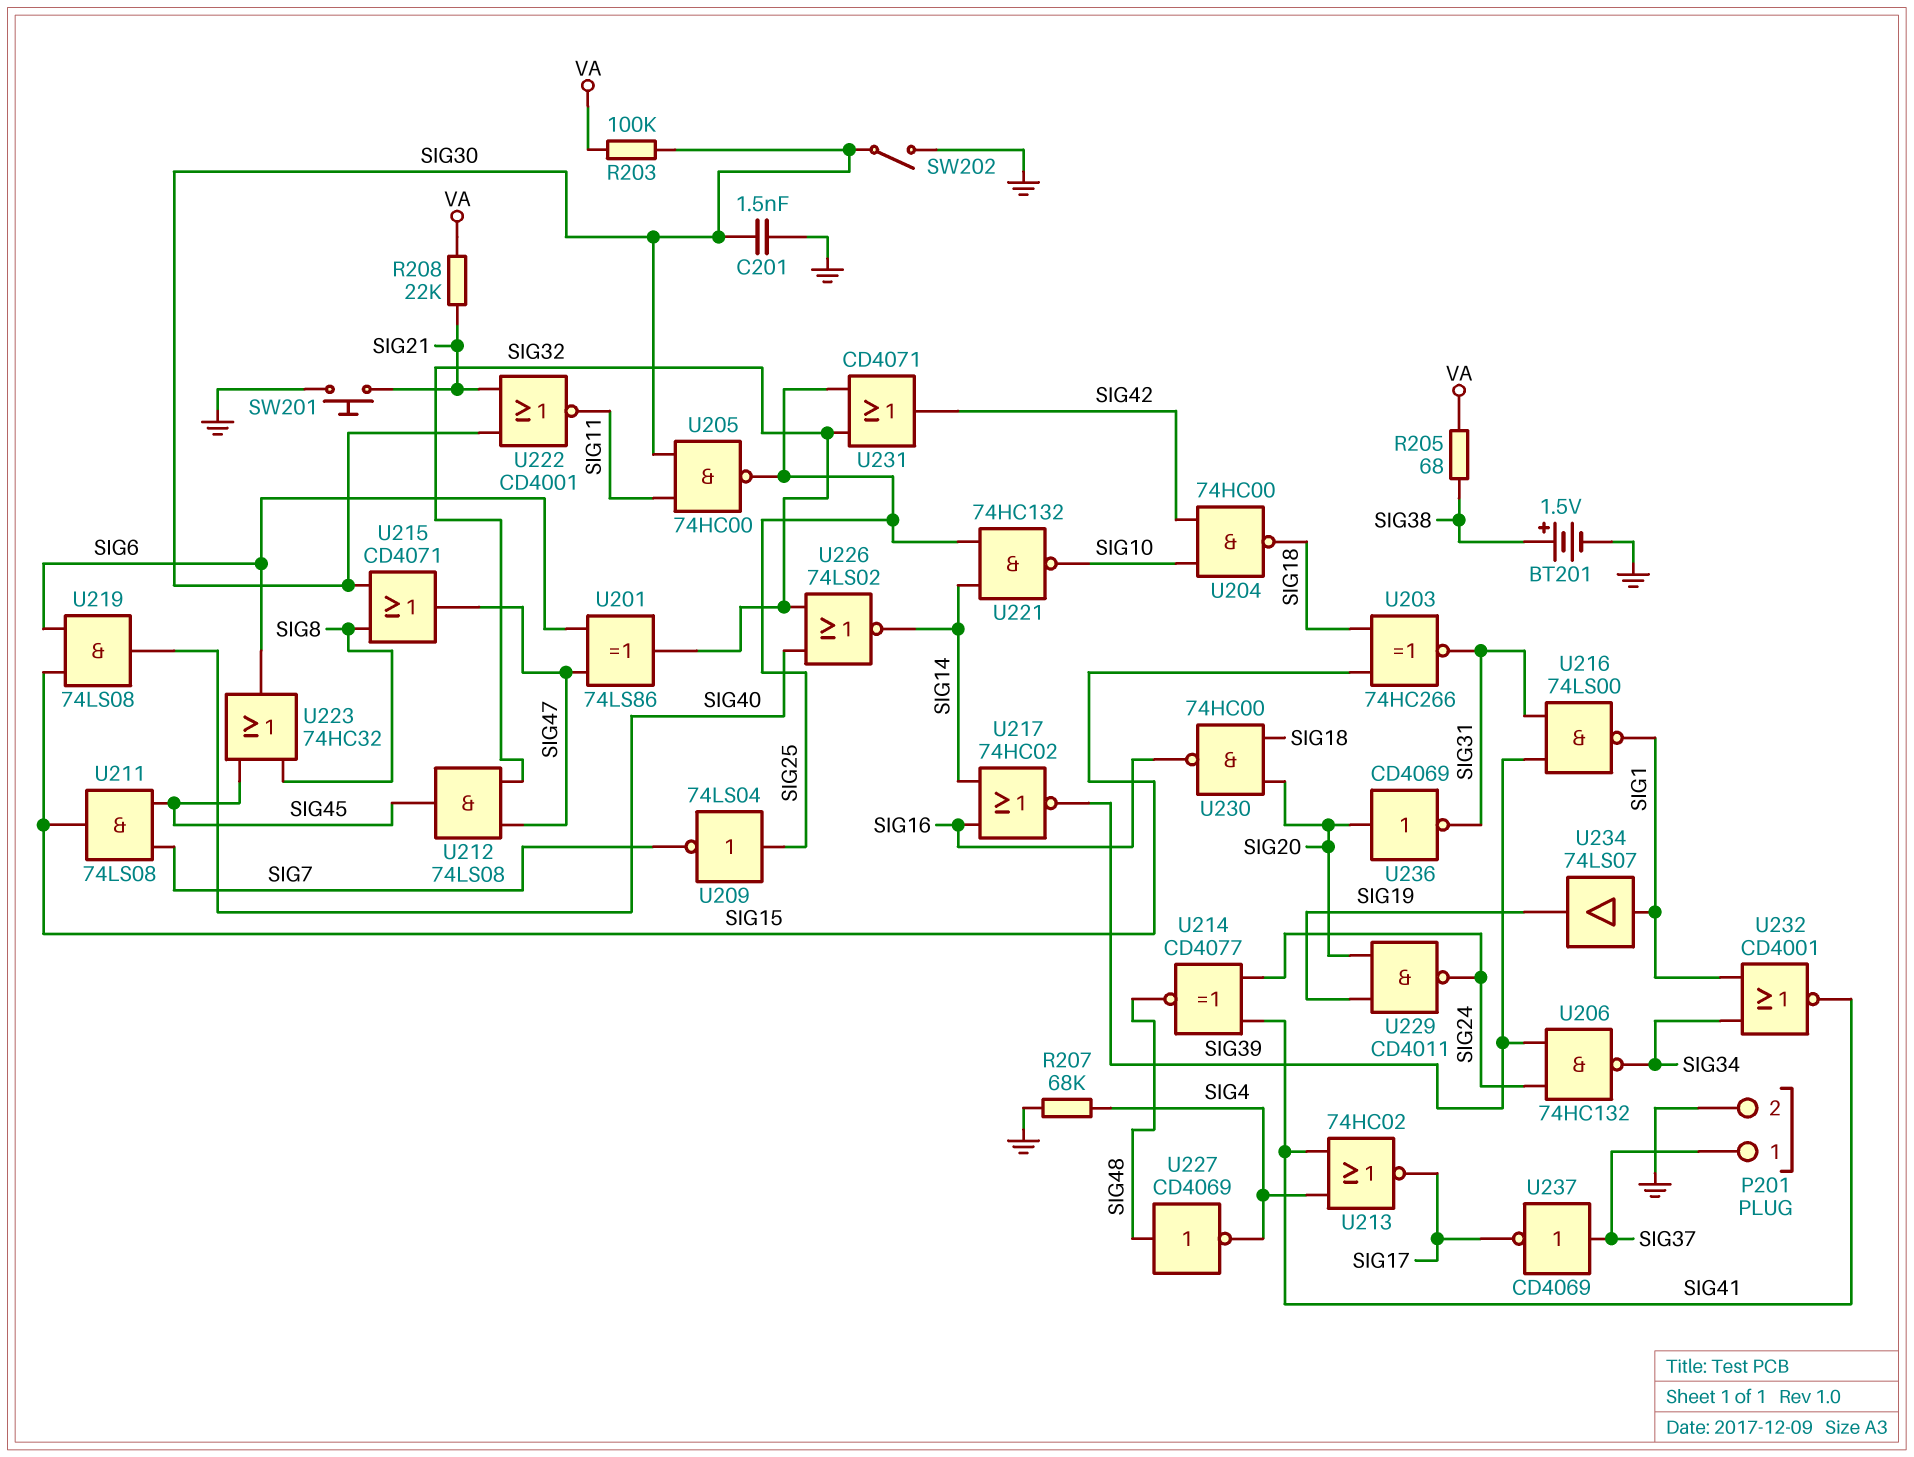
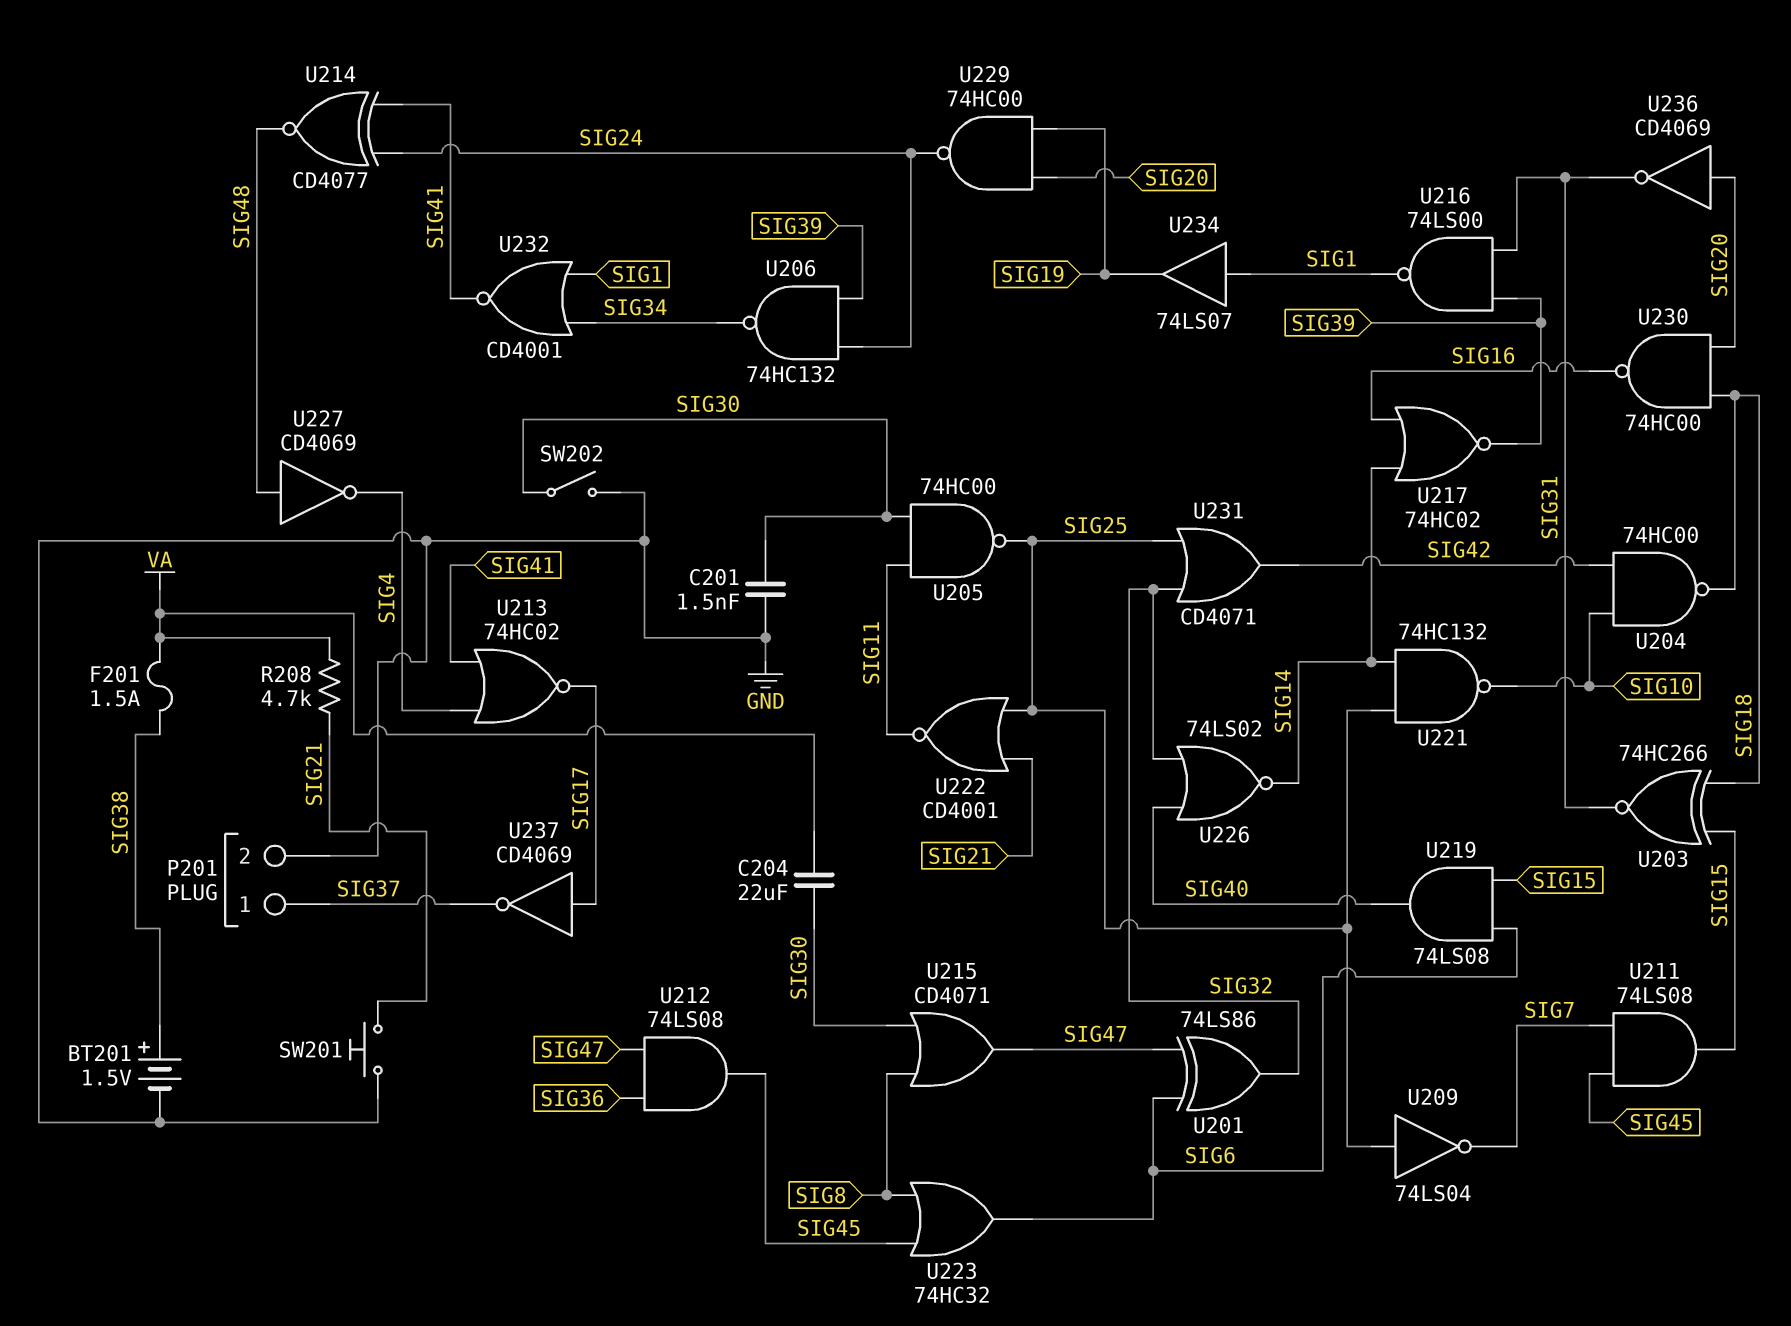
C204: none -> 22uF (SIG30, VA)
F201: none -> 1.5A (SIG38, VA)
R203: 100k (SIG30, VA) -> none
R205: 68 (SIG38, VA) -> none
R207: 68k (GND, SIG4) -> none
R208: 22k (SIG21, VA) -> 4.7k (SIG21, VA)
U212: AND 74LS08 (in SIG32, in SIG47, out SIG45) -> AND 74LS08 (in SIG36, in SIG47, out SIG45)
U222: NOR CD4001 (in SIG21, in SIG30, out SIG11) -> NOR CD4001 (in SIG21, in SIG25, out SIG11)
U229: NAND CD4011 (in SIG19, in SIG20, out SIG24) -> NAND 74HC00 (in SIG19, in SIG20, out SIG24)
U237: NOT CD4069 (in SIG37, out SIG17) -> NOT CD4069 (in SIG17, out SIG37)

